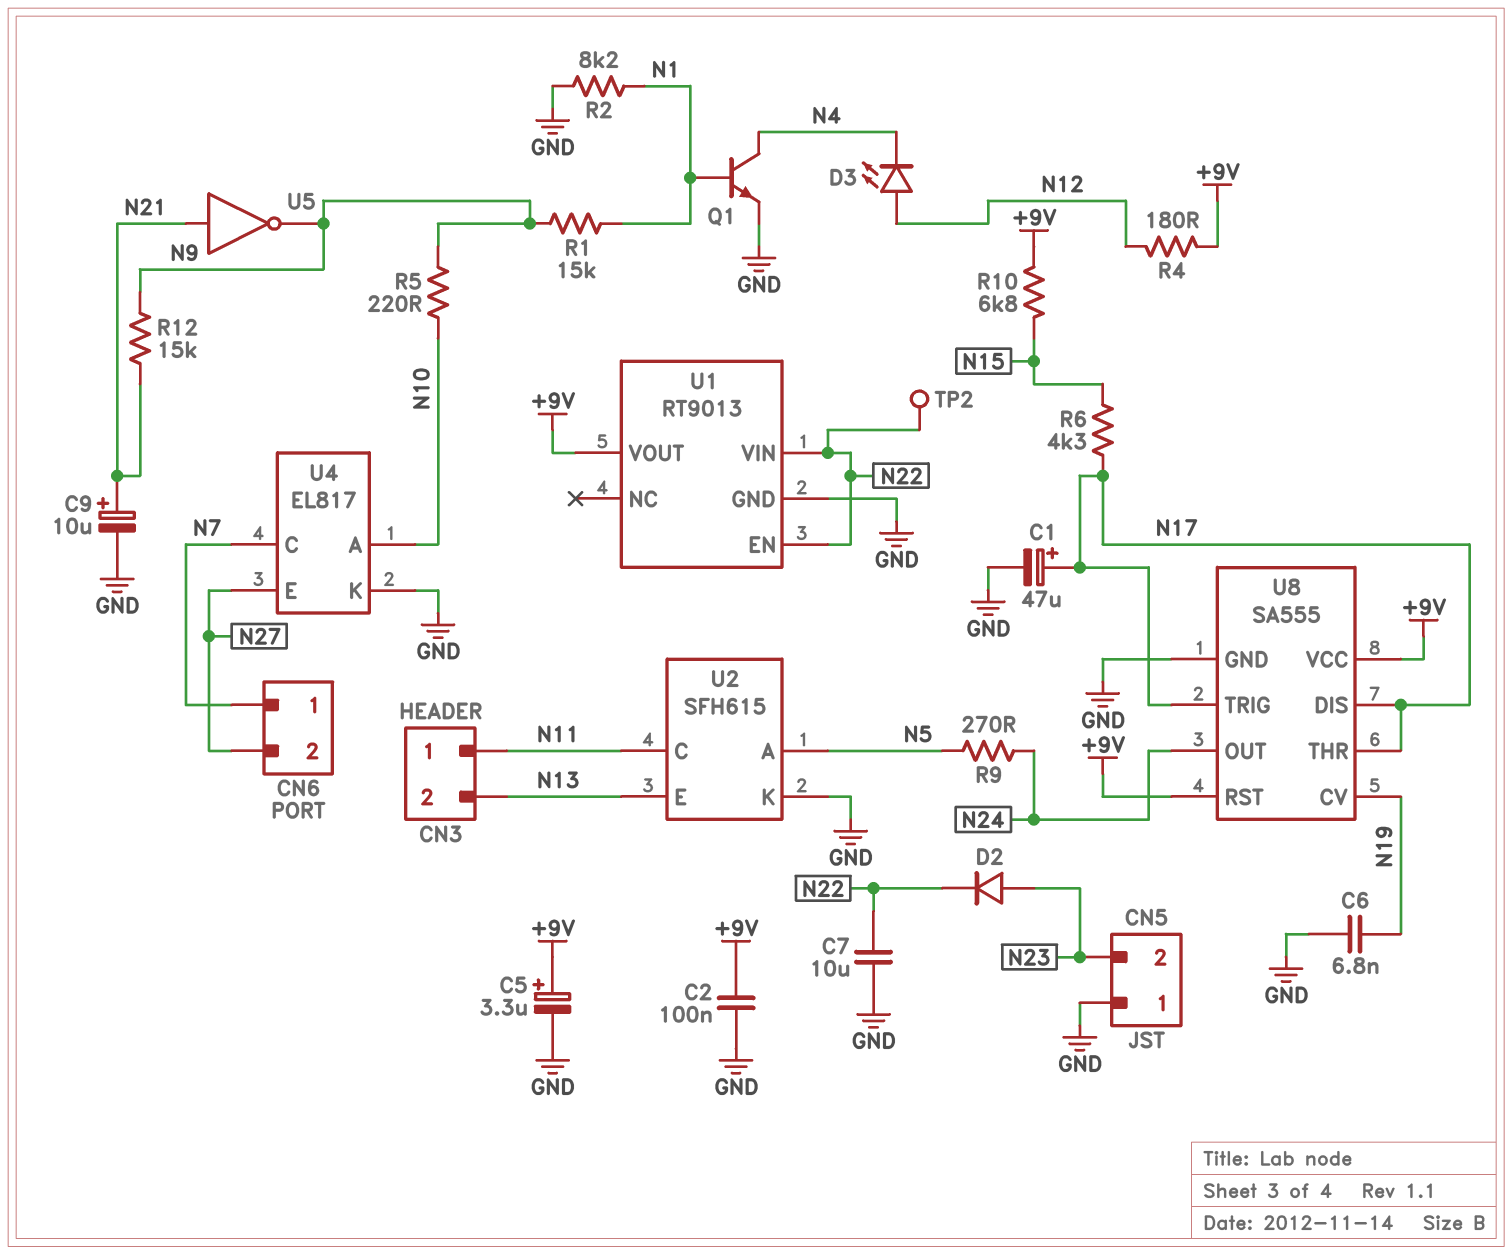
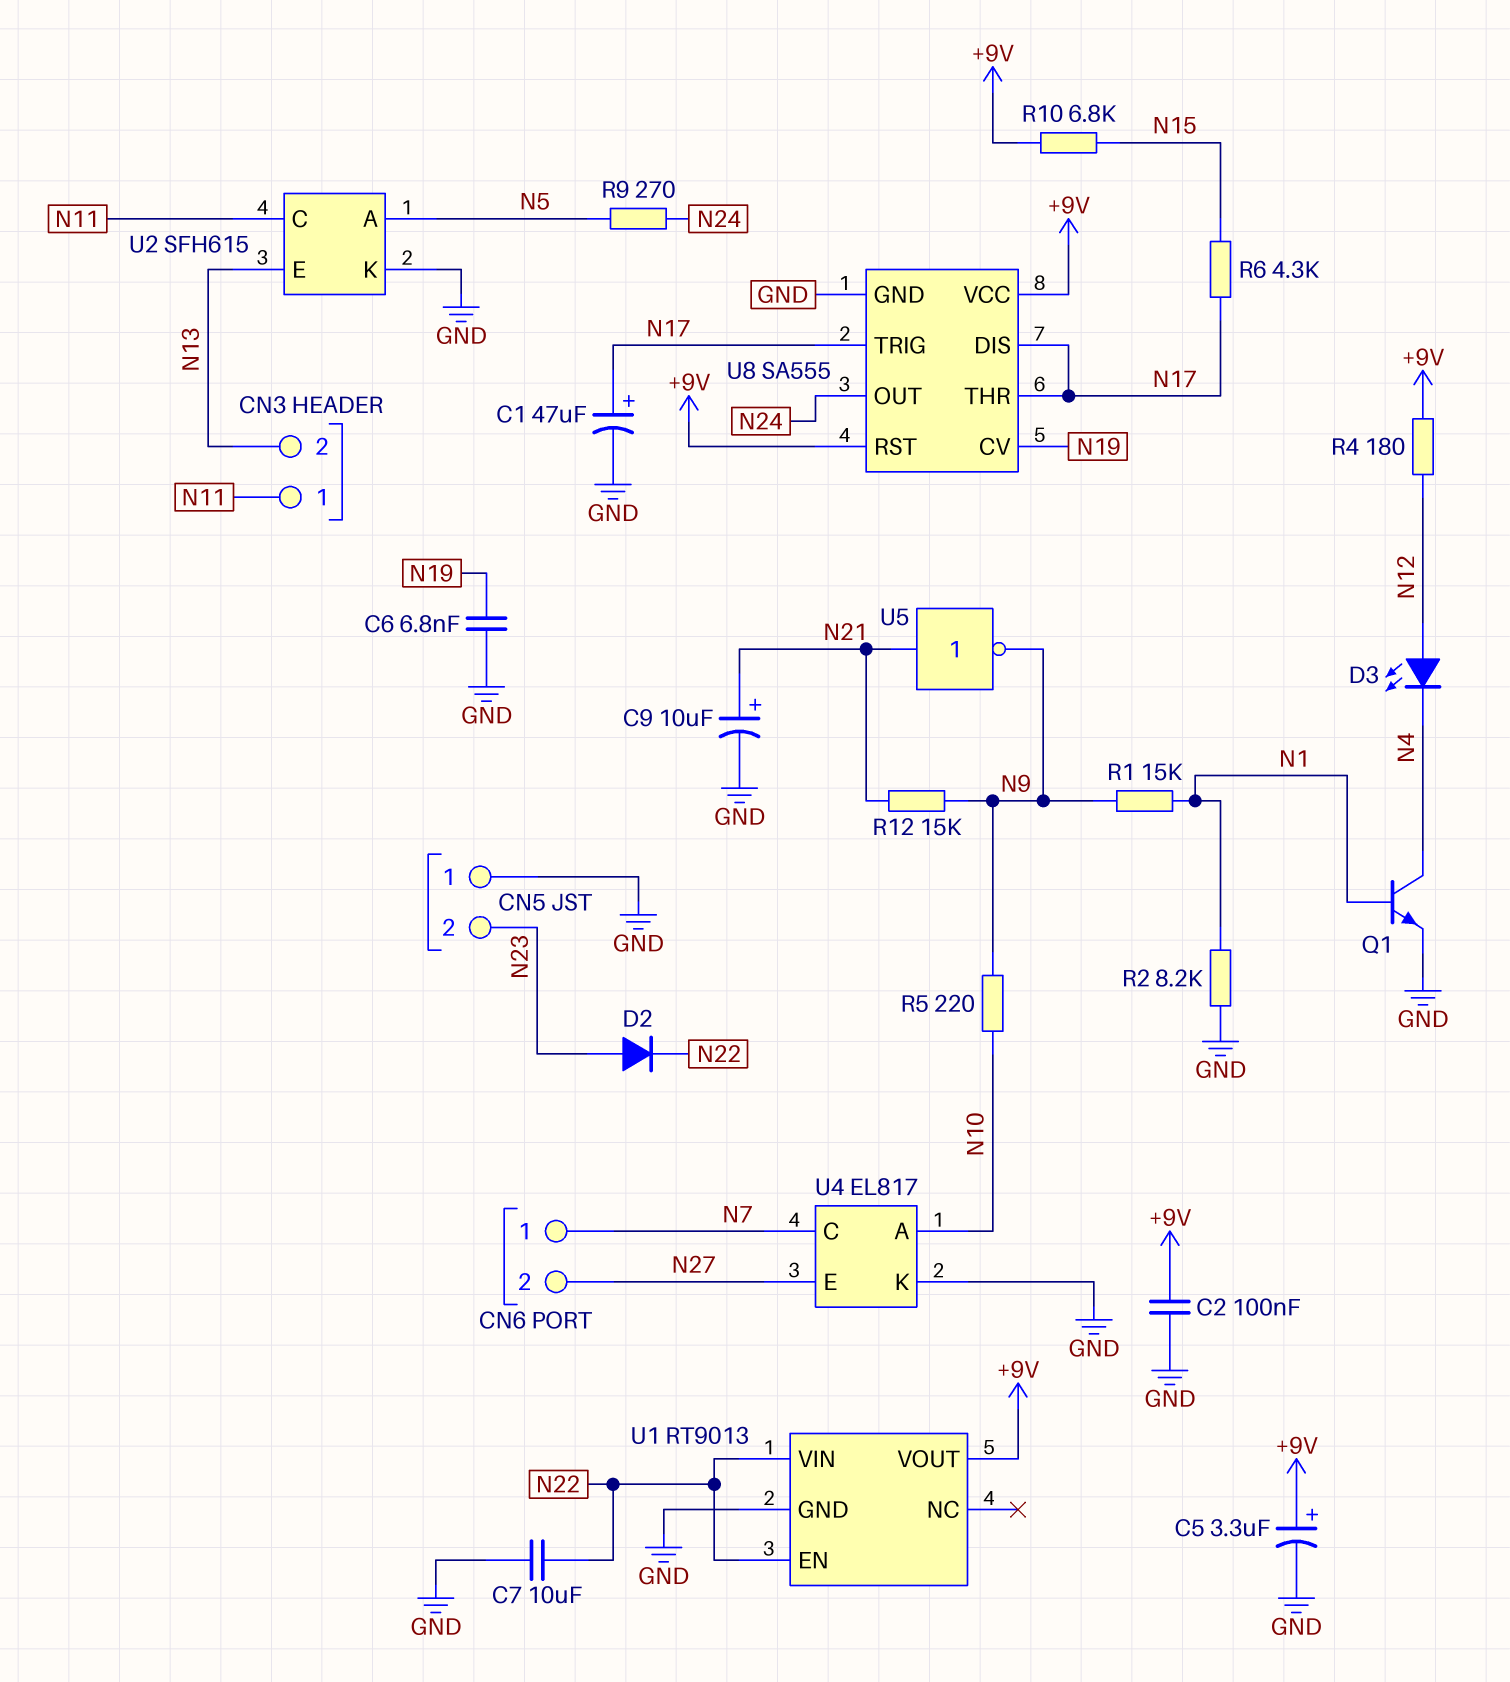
TP2: test point (N22) -> none

